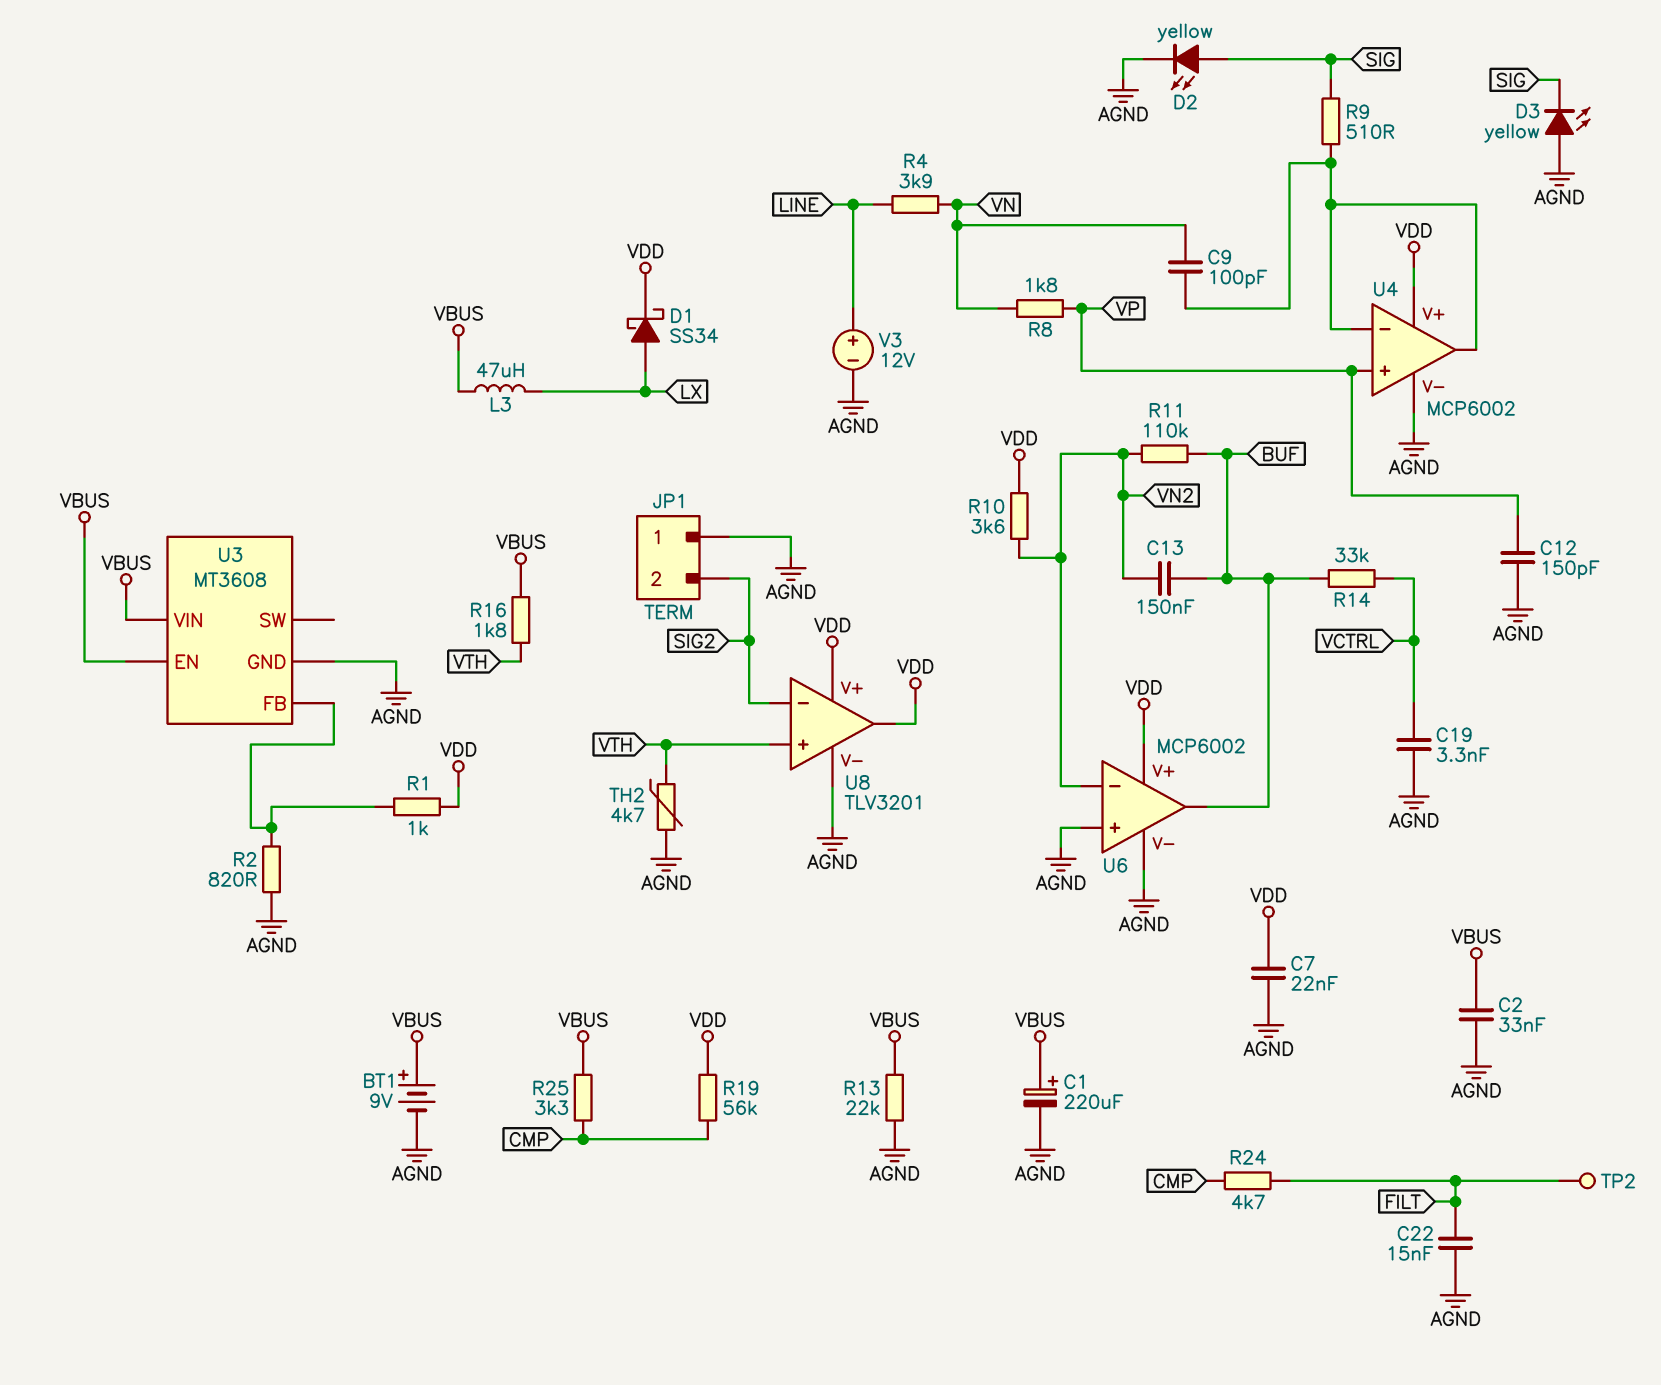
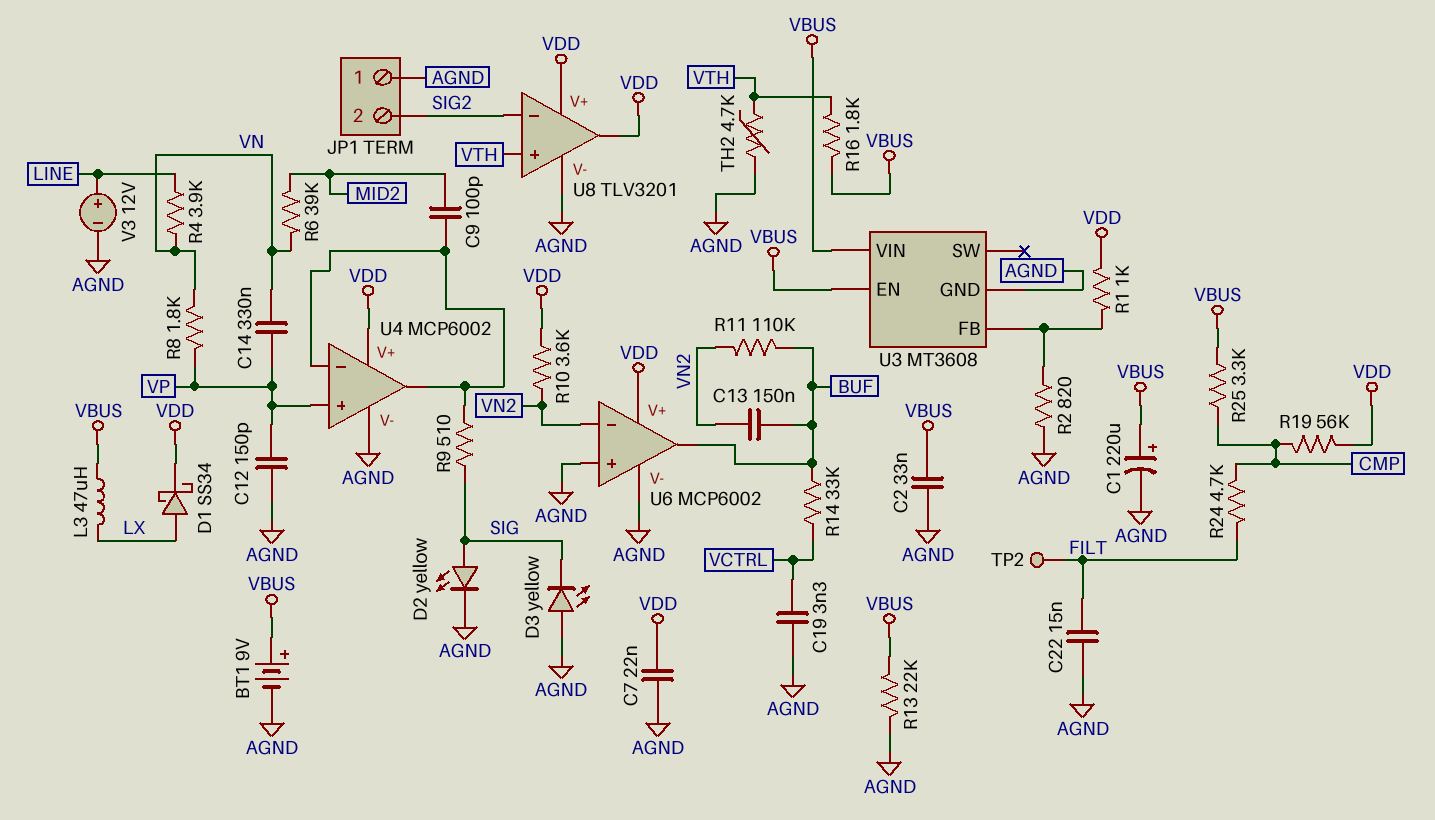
C9: 100pF (U4/in-, VN) -> 100pF (MID2, U4/in-)
C14: none -> 330nF (VN, VP)
R6: none -> 39k (MID2, VN)

